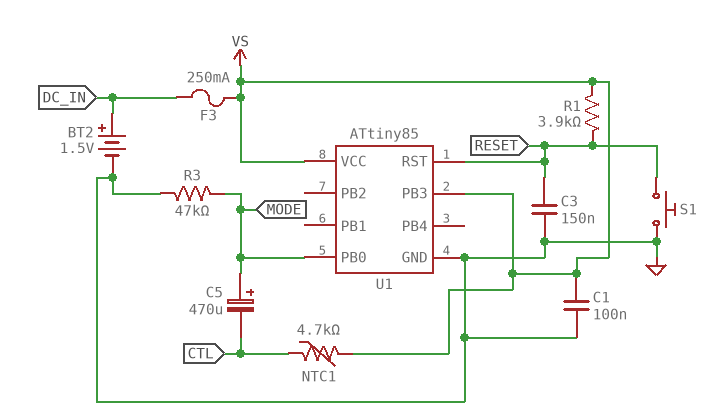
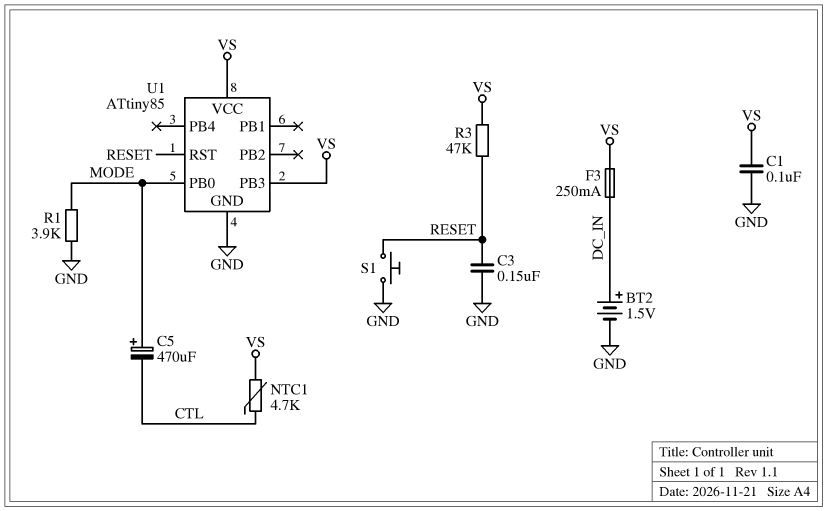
R1: 3.9k (RESET, VS) -> 3.9k (GND, MODE)
R3: 47k (GND, MODE) -> 47k (RESET, VS)

